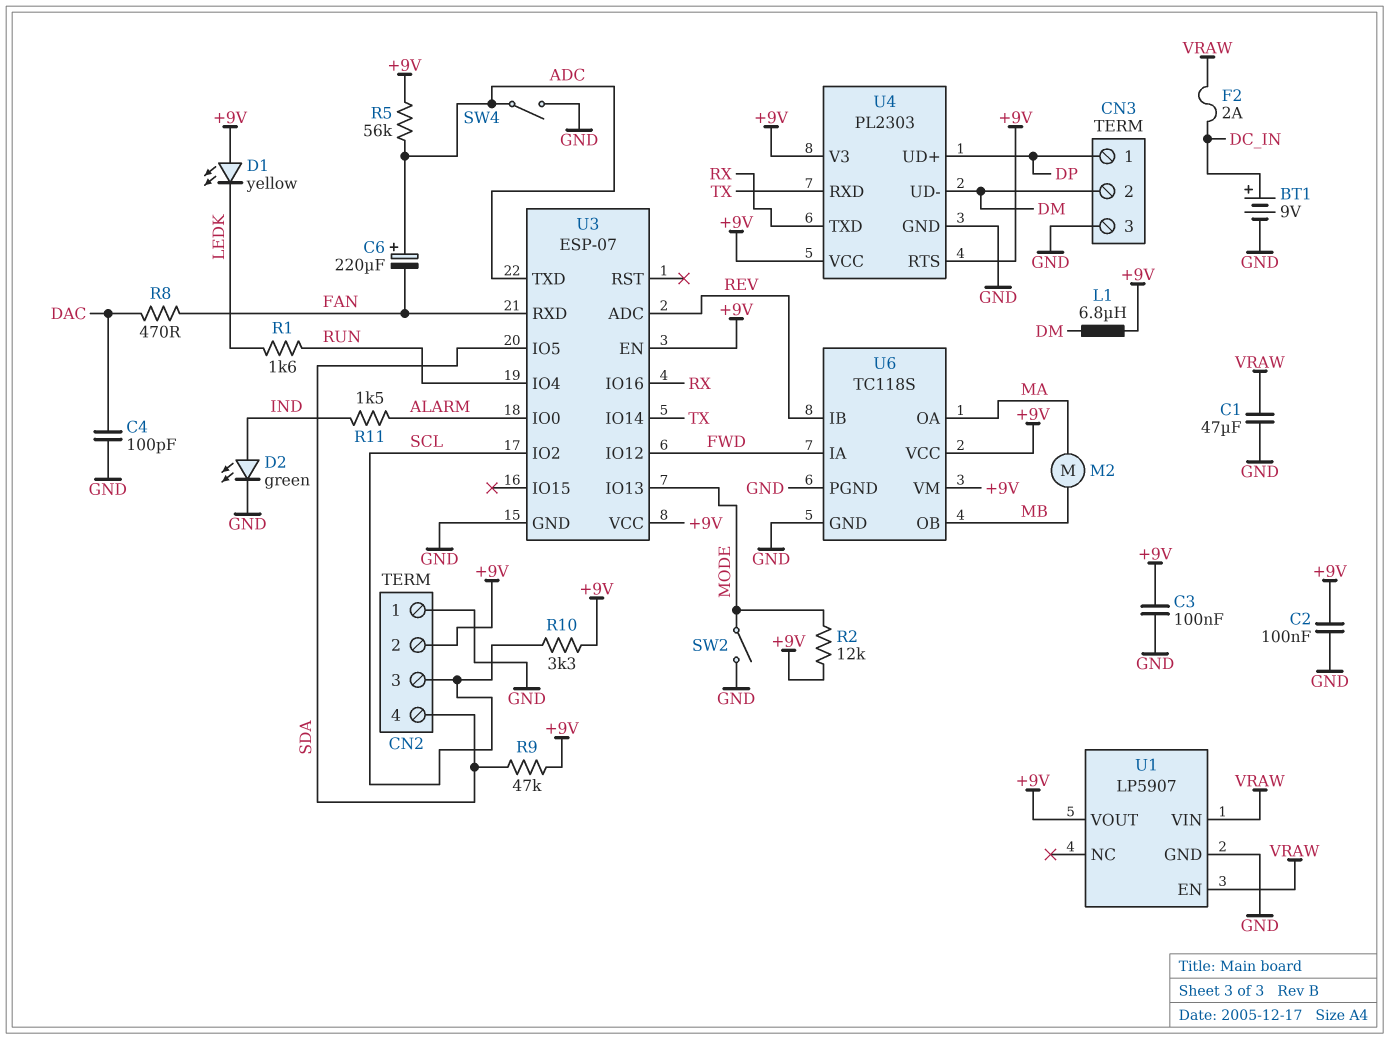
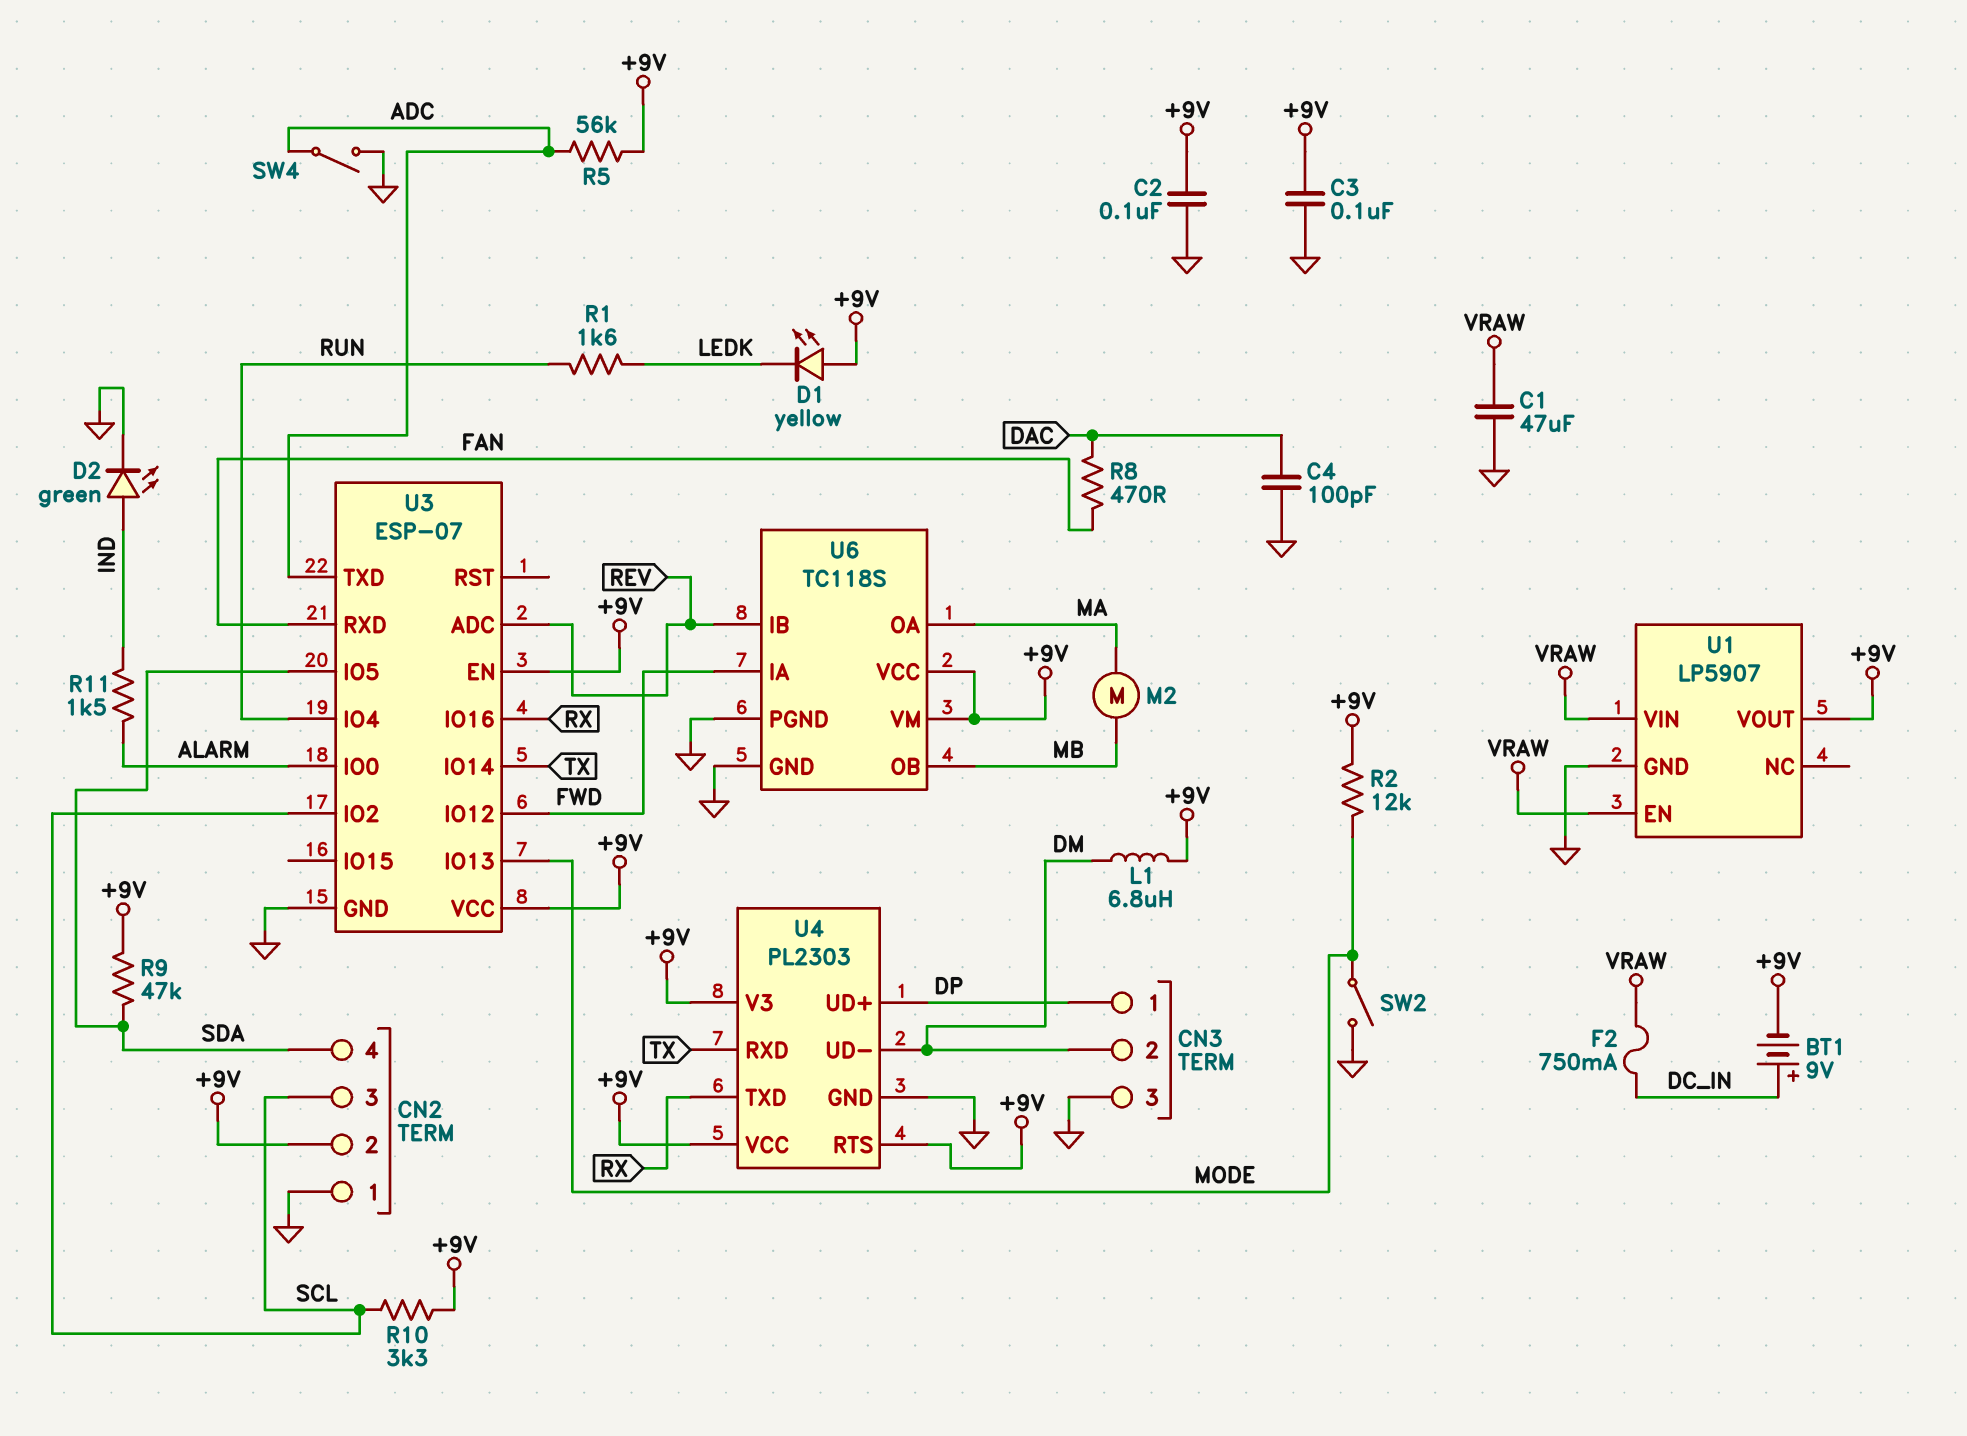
BT1: 9V (plus DC_IN, minus GND) -> 9V (plus DC_IN, minus +9V)
C6: 220uF (plus ADC, minus FAN) -> none
F2: 2A (DC_IN, VRAW) -> 750mA (DC_IN, VRAW)

